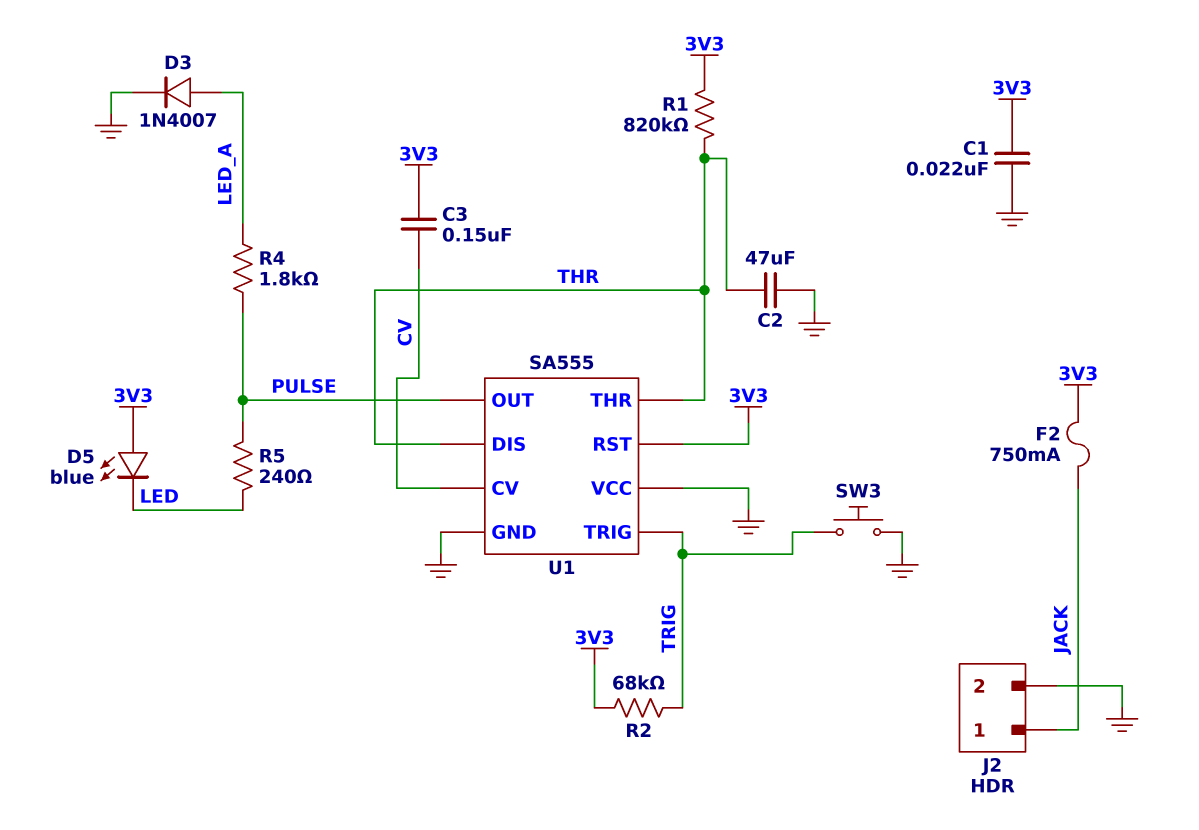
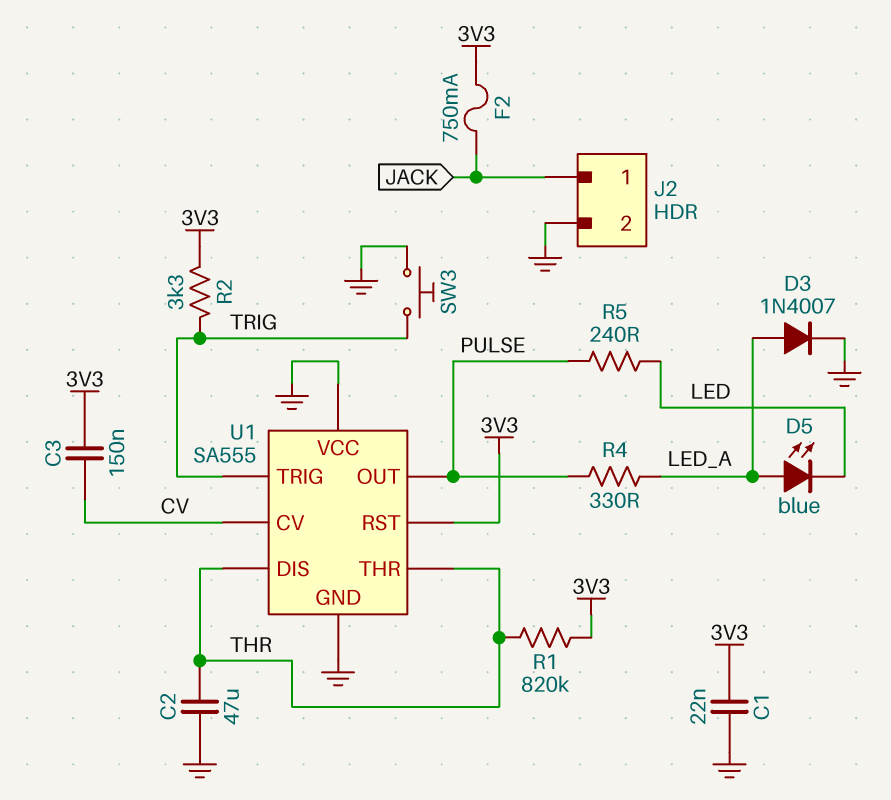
D5: LED blue (A 3V3, K LED) -> LED blue (A LED_A, K LED)
R2: 68k (3V3, TRIG) -> 3.3k (3V3, TRIG)
R4: 1.8k (LED_A, PULSE) -> 330 (LED_A, PULSE)

